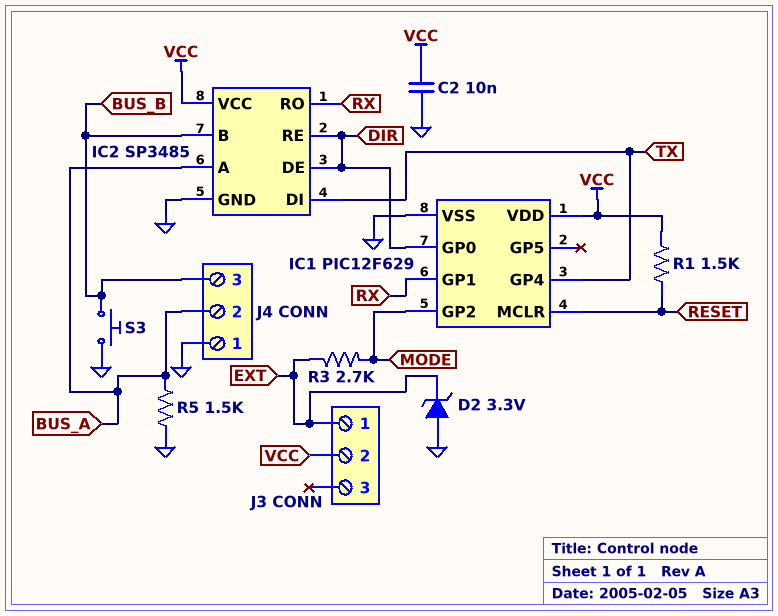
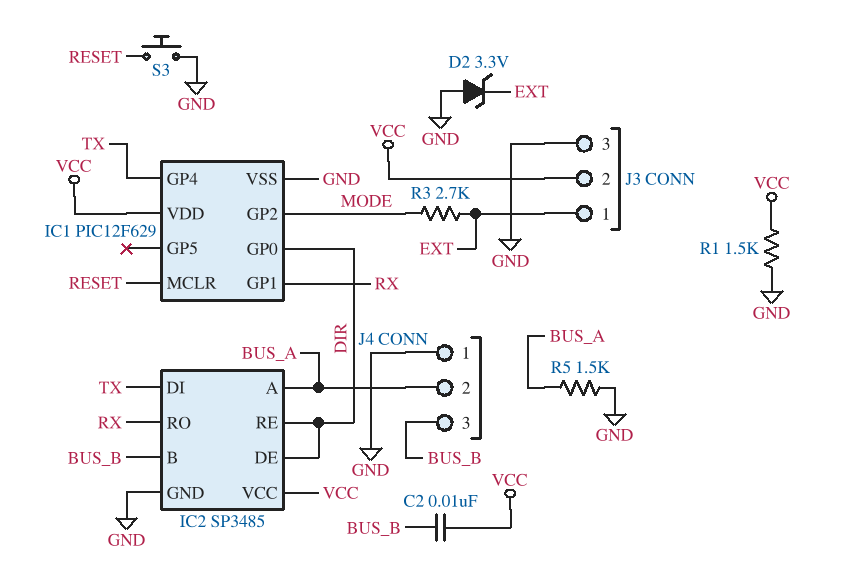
C2: 10nF (GND, VCC) -> 10nF (BUS_B, VCC)
J3 pin 3: none -> GND
R1: 1.5k (RESET, VCC) -> 1.5k (GND, VCC)
S3: button (BUS_B, GND) -> button (GND, RESET)

